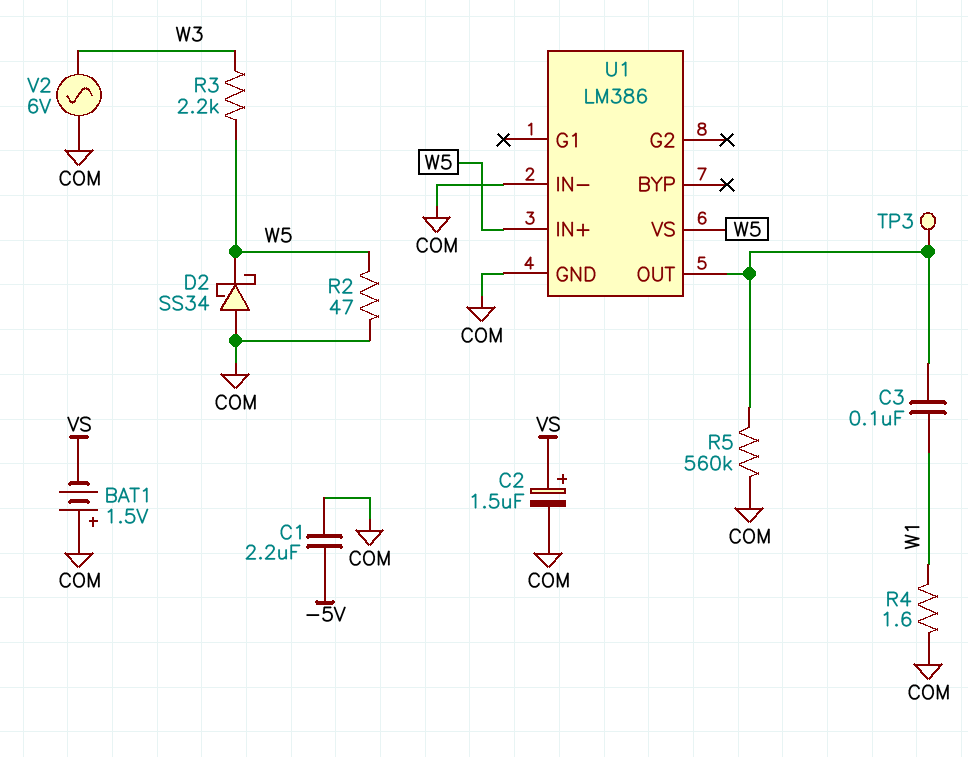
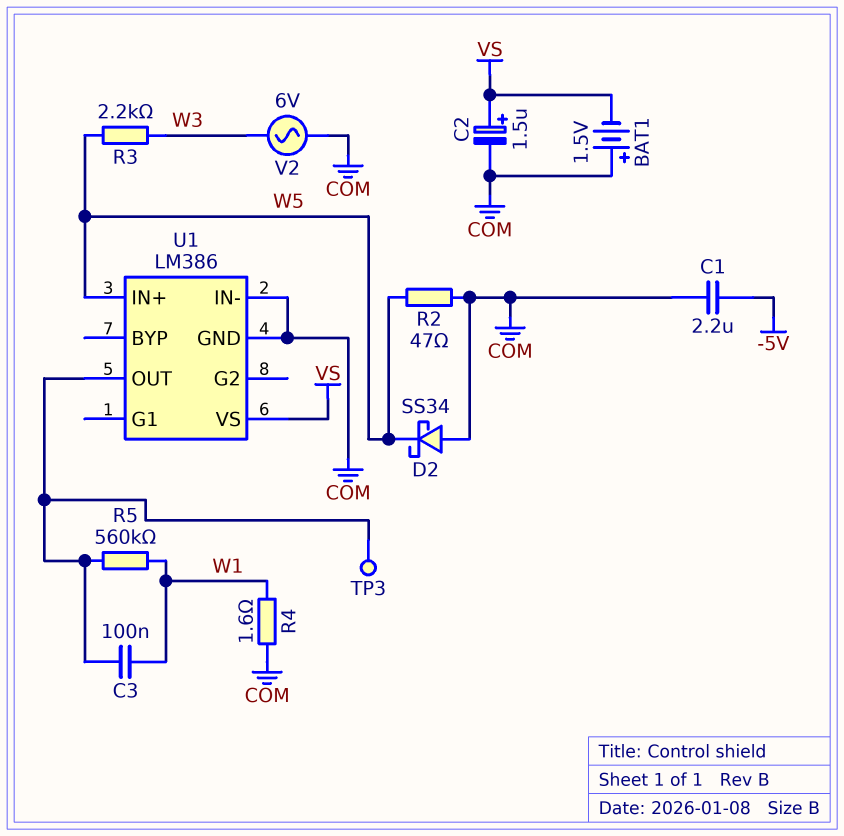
R5: 560k (COM, U1/OUT) -> 560k (U1/OUT, W1)
U1 pin VS: W5 -> VS

